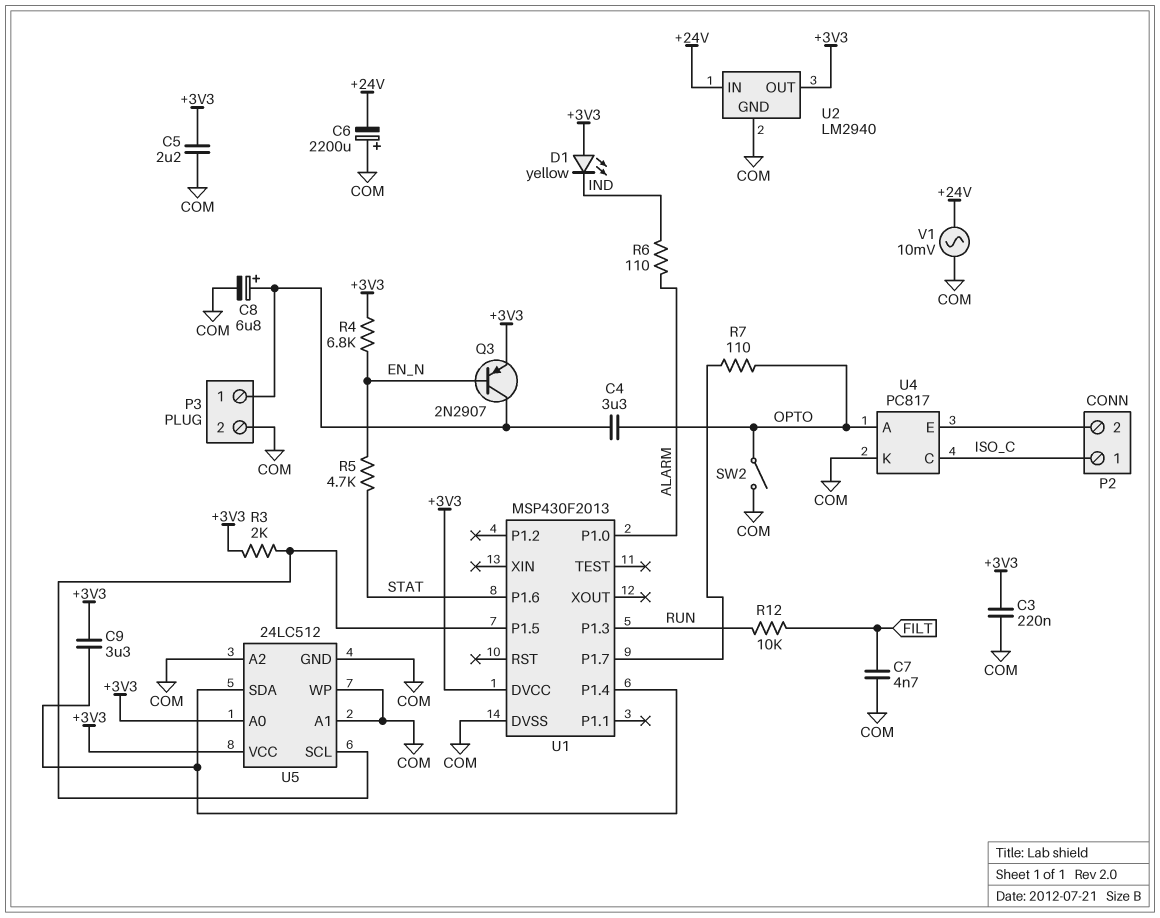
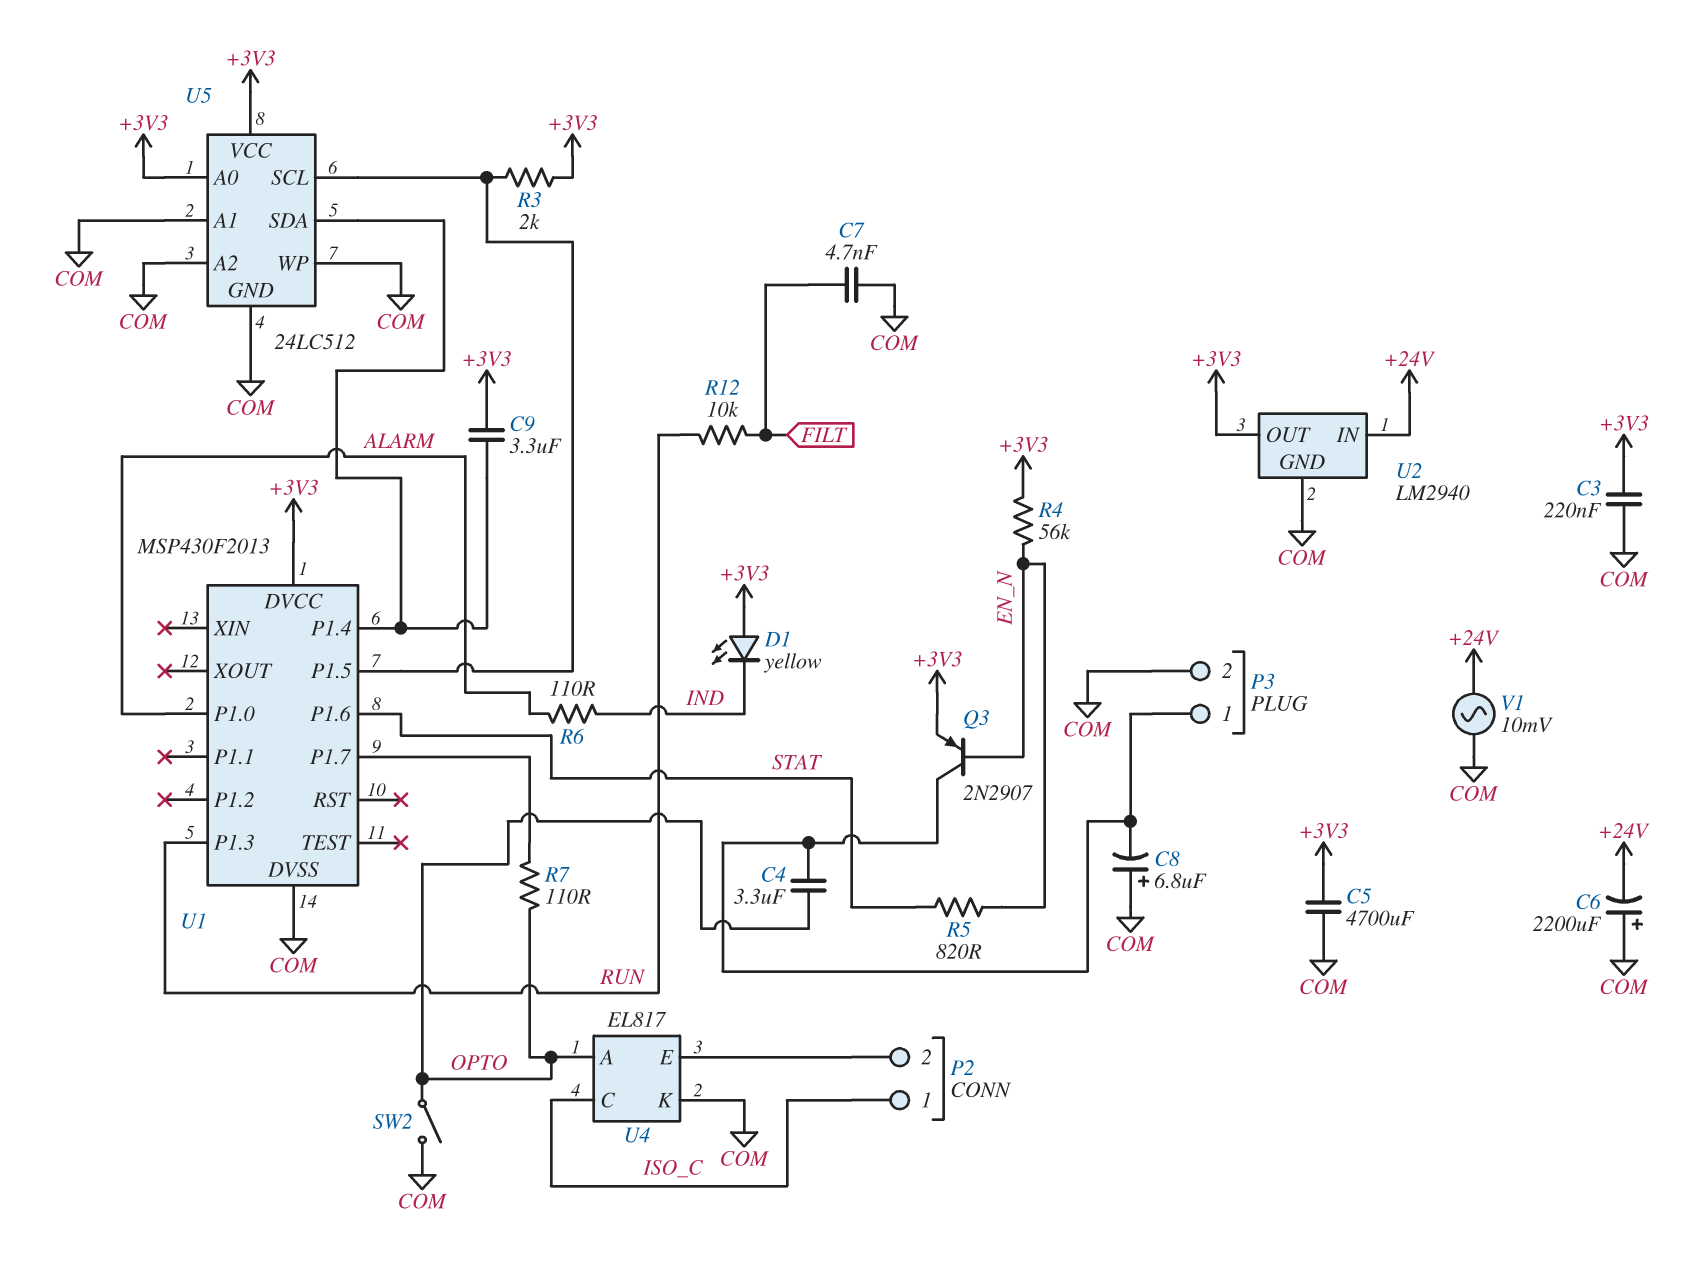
C5: 2.2uF (+3V3, COM) -> 4700uF (+3V3, COM)
C8: 6.8uF (plus P3/1, minus COM) -> 6.8uF (plus COM, minus P3/1)
R4: 6.8k (+3V3, EN_N) -> 56k (+3V3, EN_N)
R5: 4.7k (EN_N, STAT) -> 820 (EN_N, STAT)
U4: PC817 -> EL817

